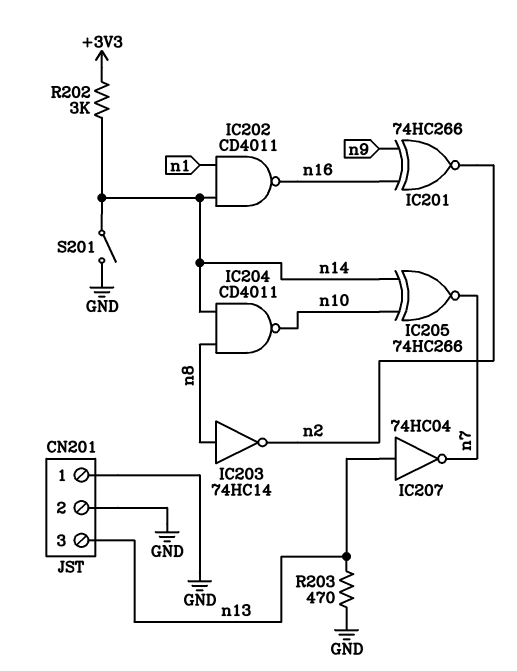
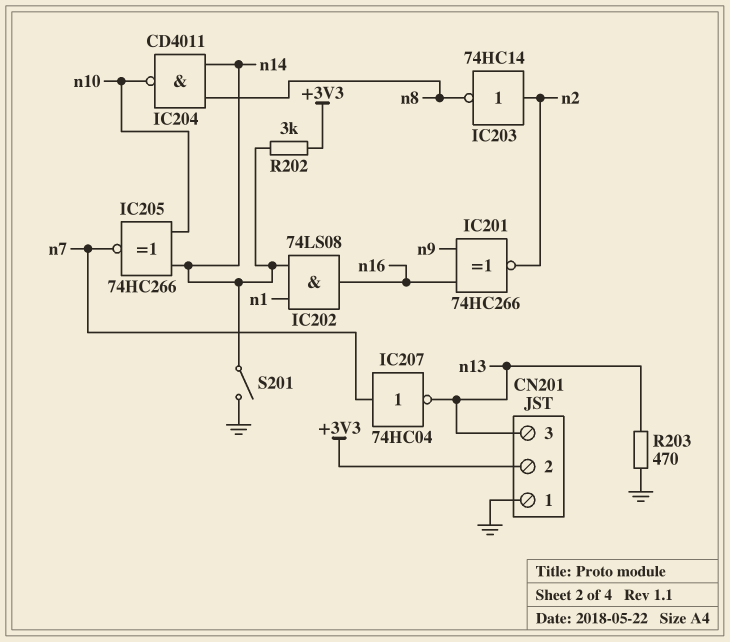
CN201 pin 2: GND -> +3V3
IC202: NAND CD4011 (in n1, in n14, out n16) -> AND 74LS08 (in n1, in n14, out n16)
IC203: NOT 74HC14 (in n8, out n2) -> NOT 74HC14 (in n2, out n8)
IC207: NOT 74HC04 (in n13, out n7) -> NOT 74HC04 (in n7, out n13)

